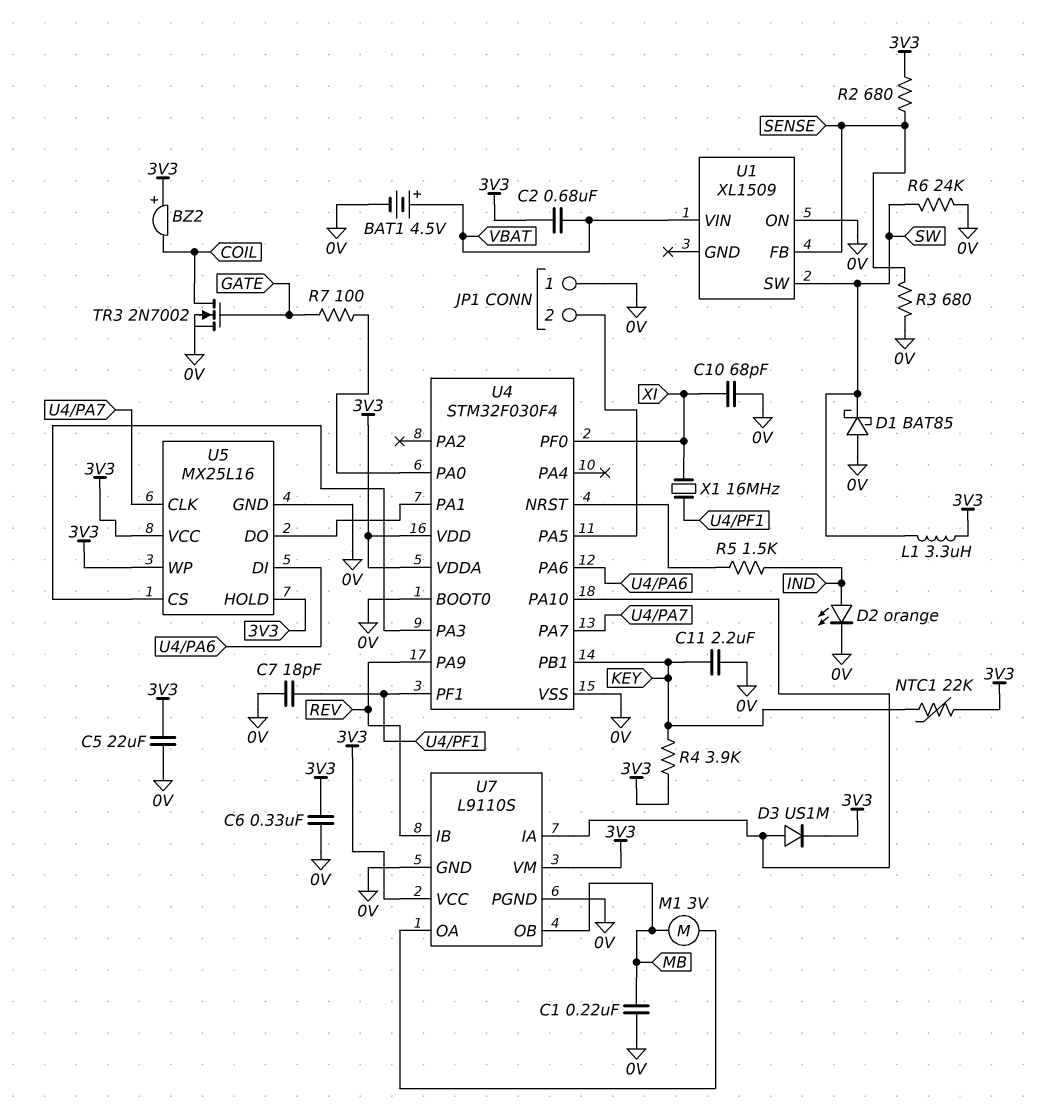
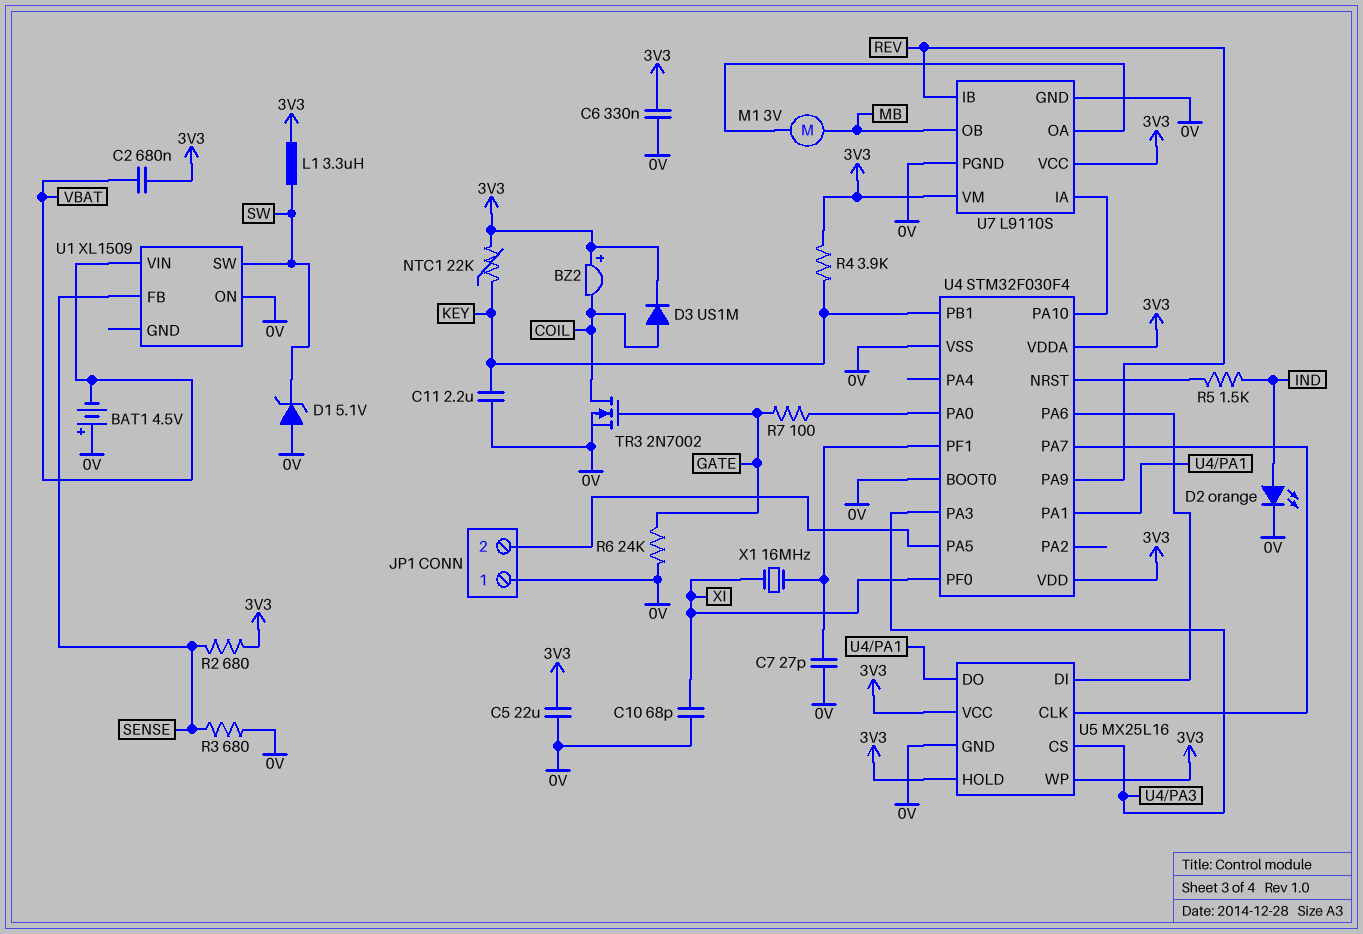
BAT1: 4.5V (plus VBAT, minus 0V) -> 4.5V (plus 0V, minus VBAT)
C1: 220nF (0V, MB) -> none
C7: 18pF (0V, U4/PF1) -> 27pF (0V, U4/PF1)
D1: schottky BAT85 (A 0V, K SW) -> zener 5.1V (A 0V, K SW)
D3: diode US1M (A U4/PA10, K 3V3) -> diode US1M (A COIL, K 3V3)
R6: 24k (0V, SW) -> 24k (0V, GATE)

